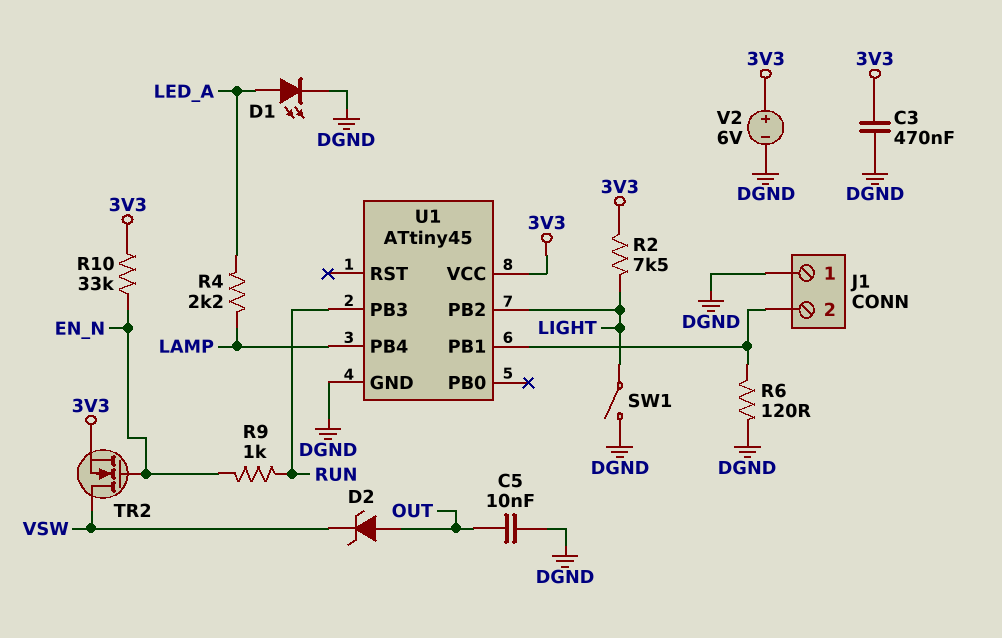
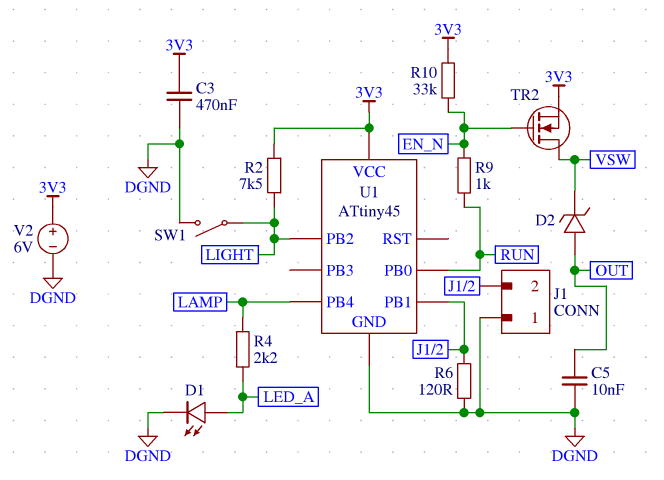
U1 pin PB0: none -> RUN
U1 pin PB3: RUN -> none

